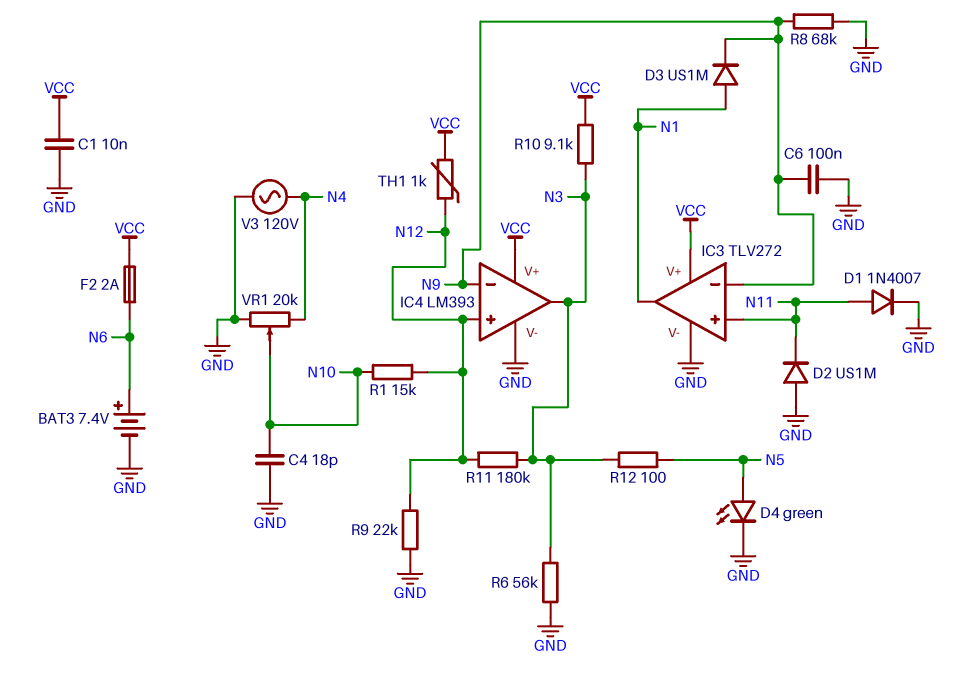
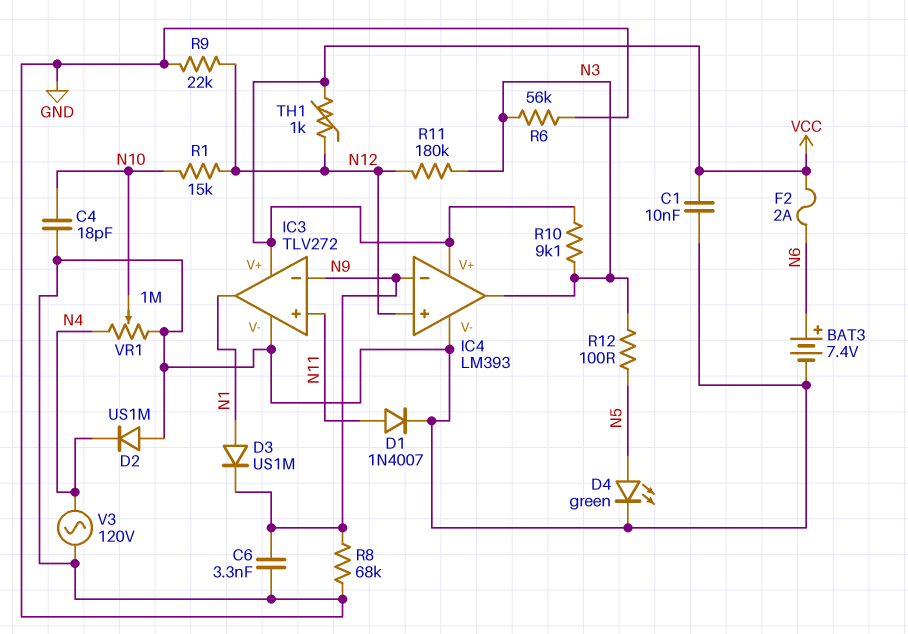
C6: 100nF (GND, N9) -> 3.3nF (GND, N9)
D2: diode US1M (A GND, K N11) -> diode US1M (A GND, K N4)
VR1: 20k (GND, N4, wiper N10) -> 1M (GND, N4, wiper N10)

